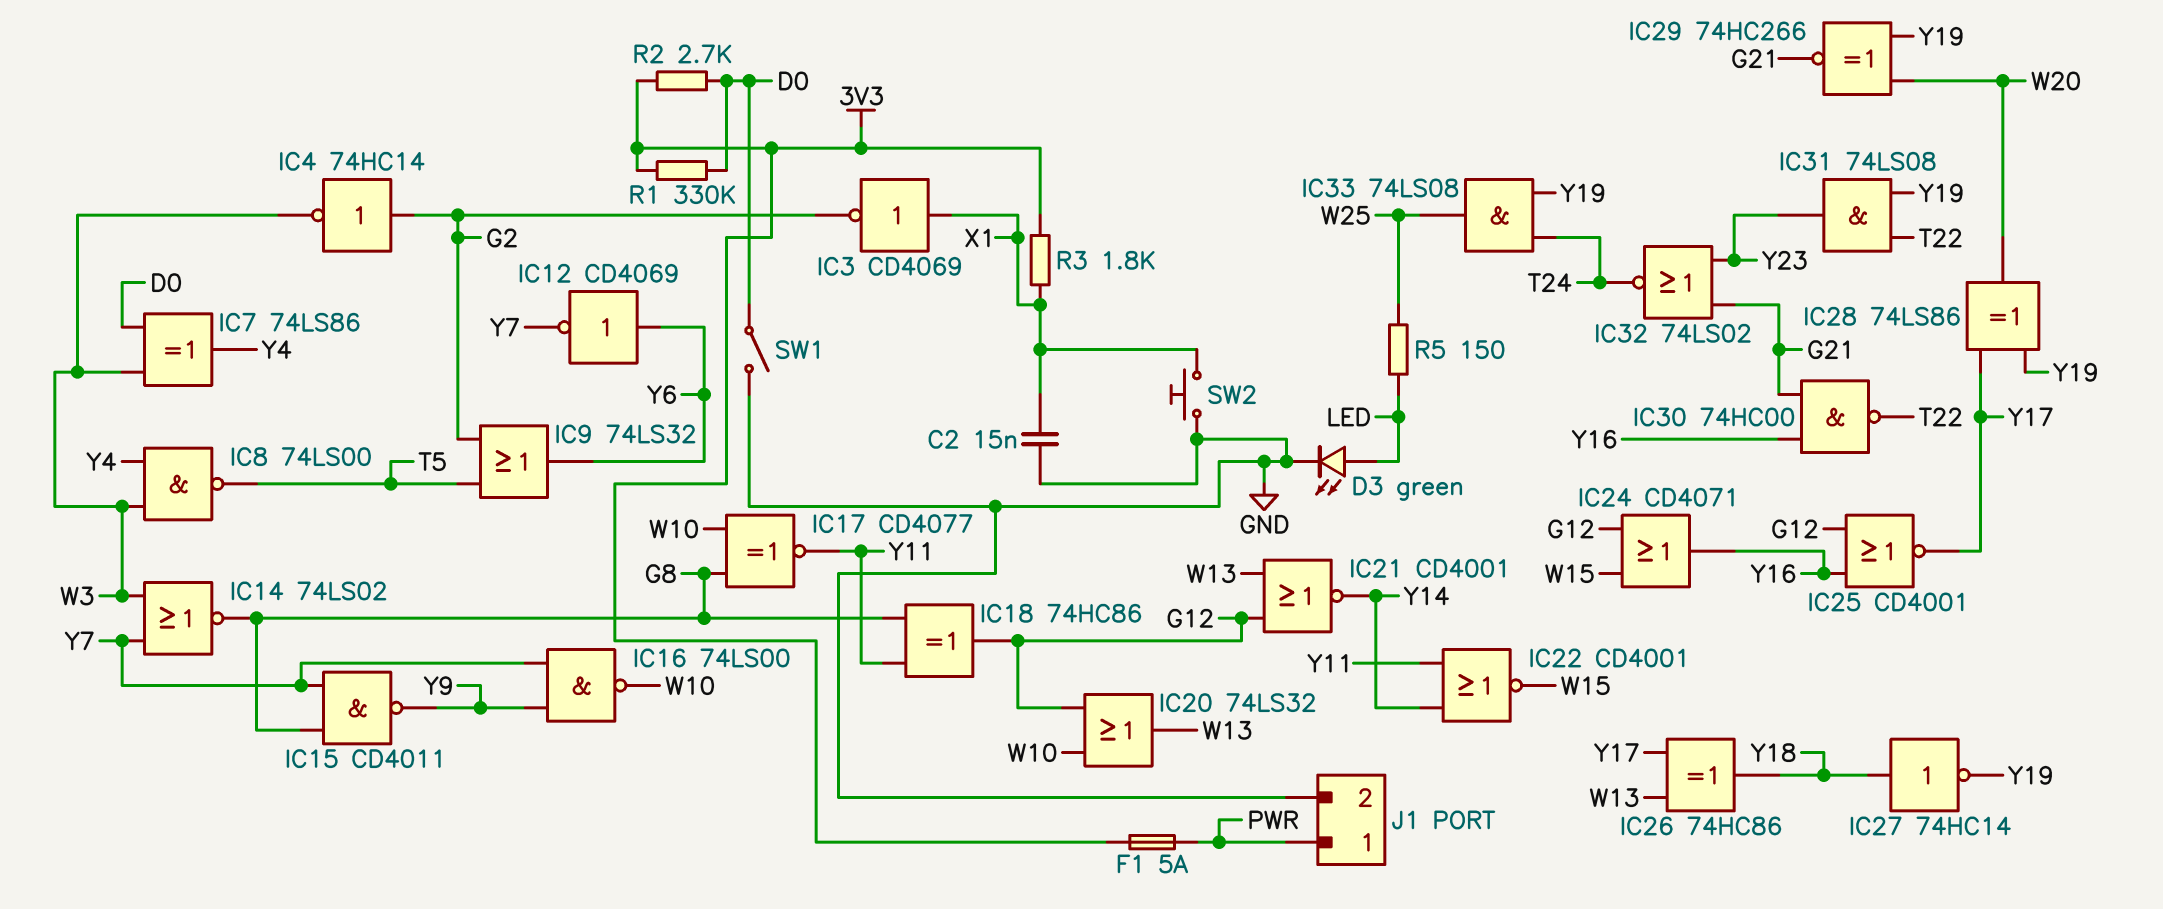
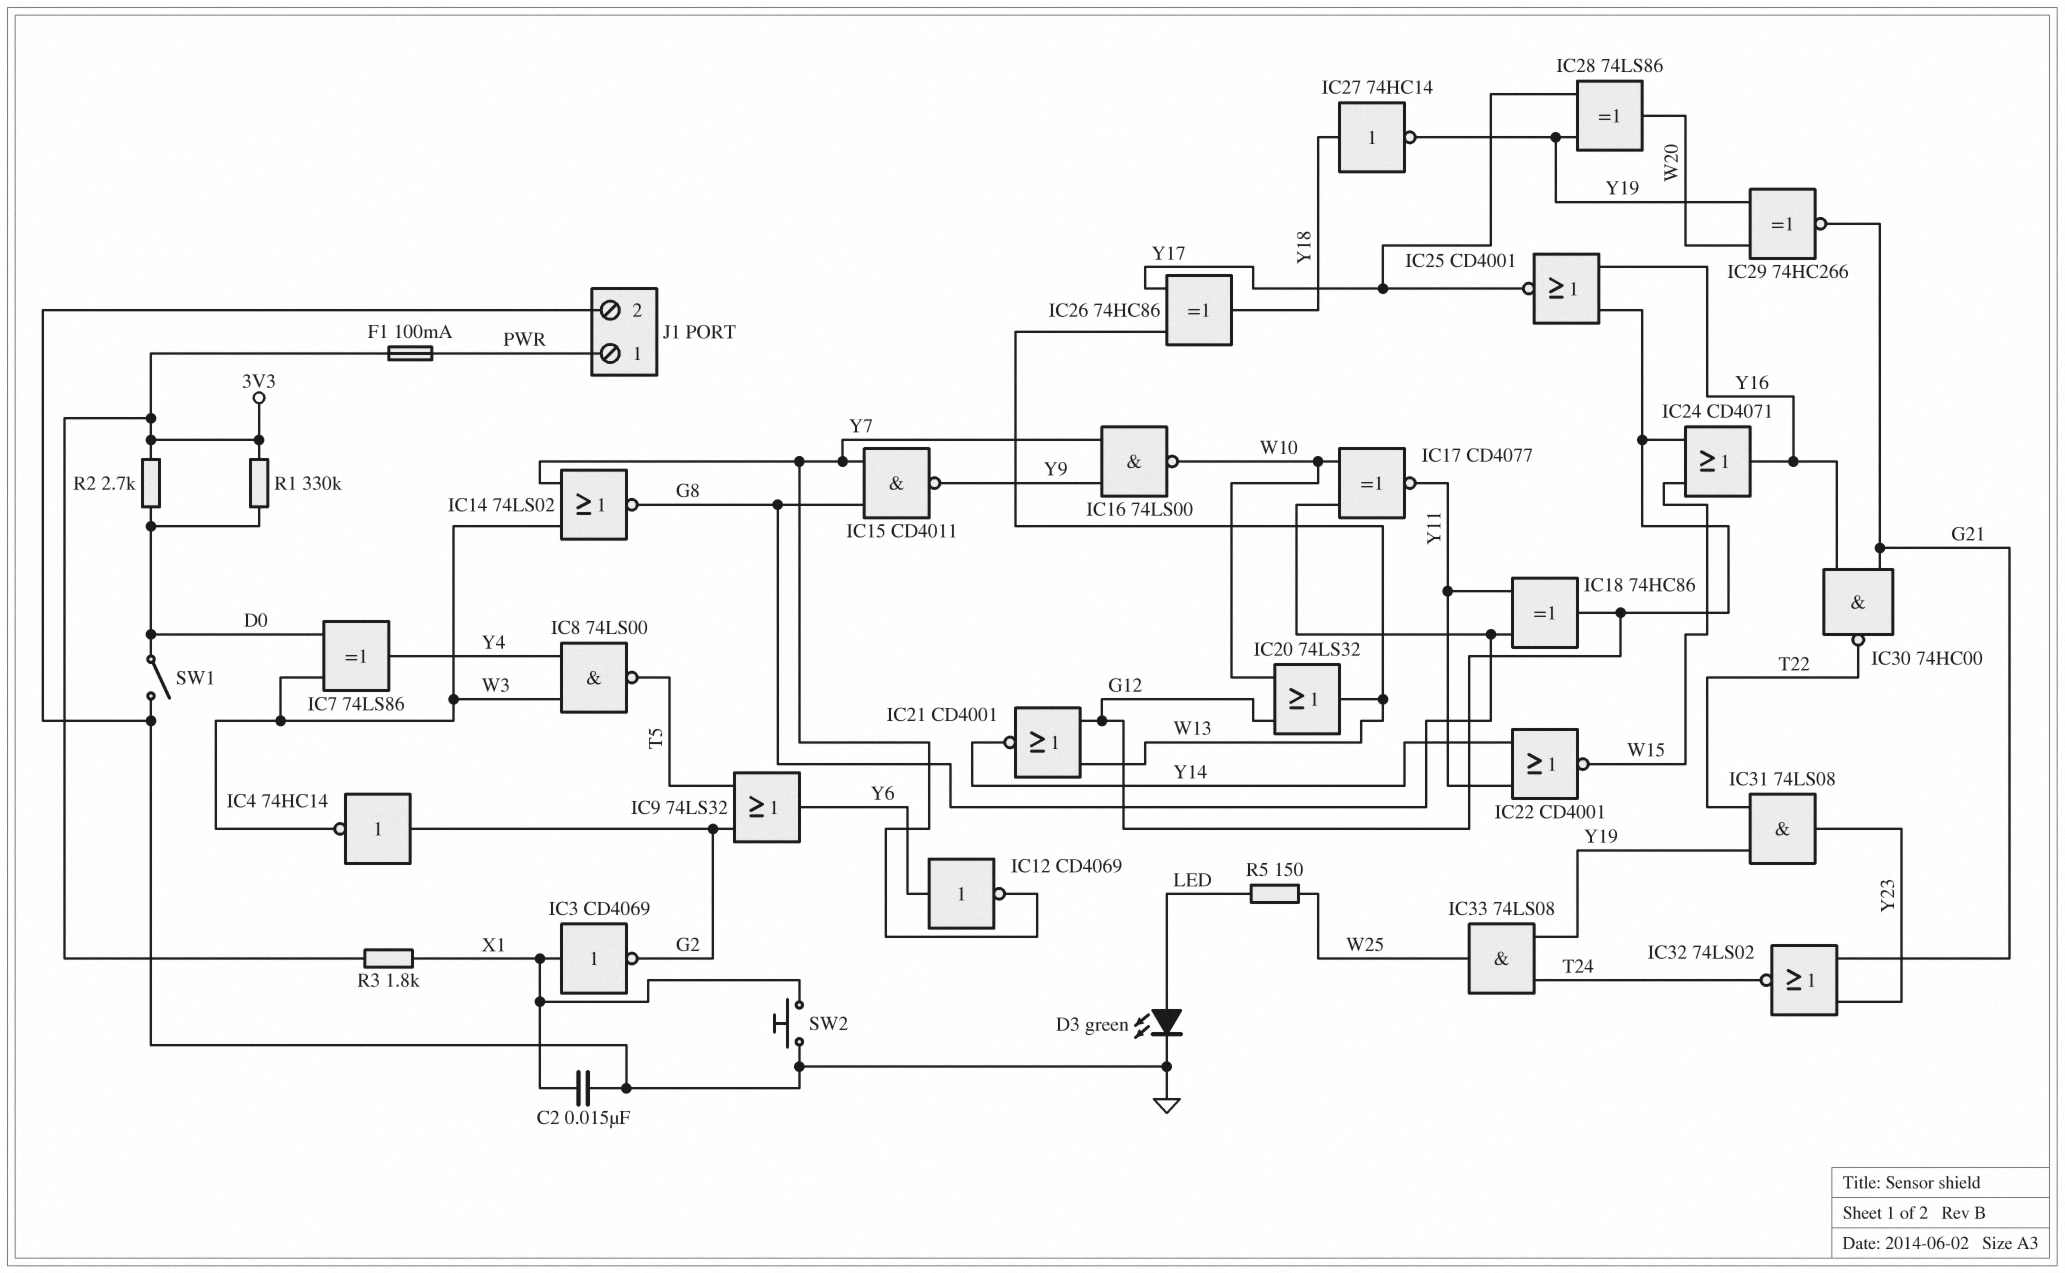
F1: 5A (3V3, PWR) -> 100mA (3V3, PWR)

